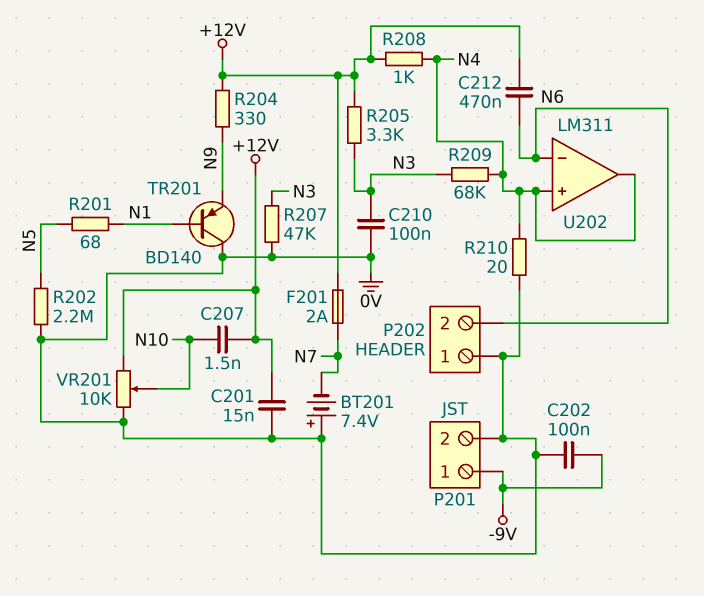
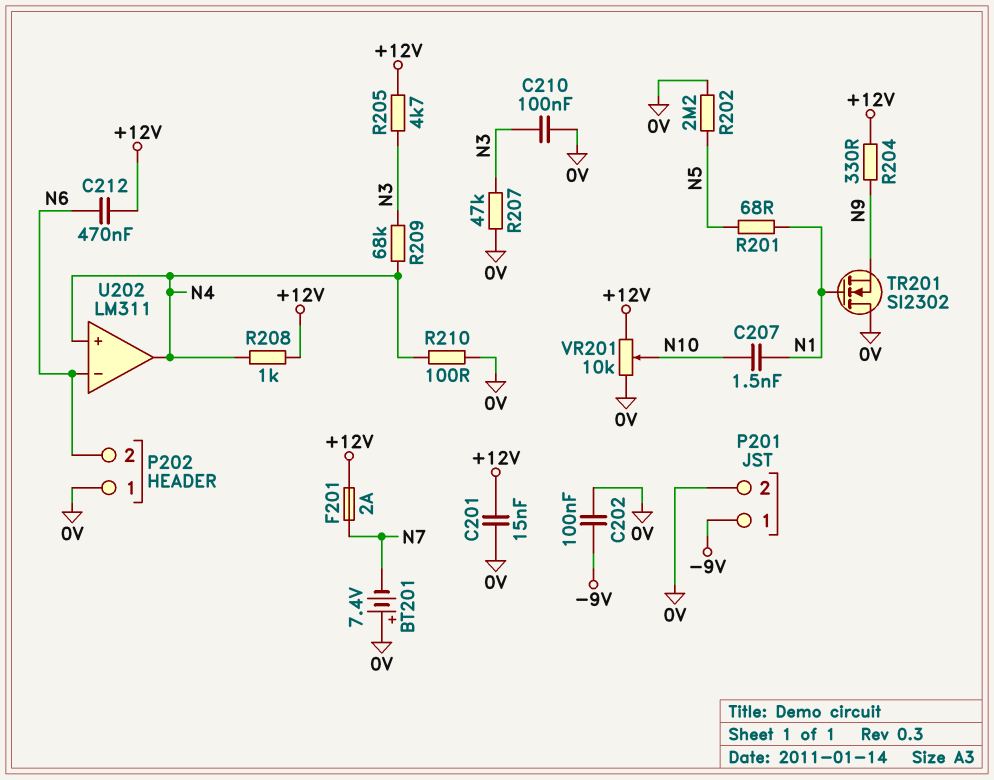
C207: 1.5nF (+12V, N10) -> 1.5nF (N1, N10)
R205: 3.3k (+12V, N3) -> 4.7k (+12V, N3)
R210: 20 (0V, N4) -> 100 (0V, N4)
TR201: PNP BD140 (B N1, C 0V, E N9) -> NMOS SI2302 (G N1, D 0V, S N9)

